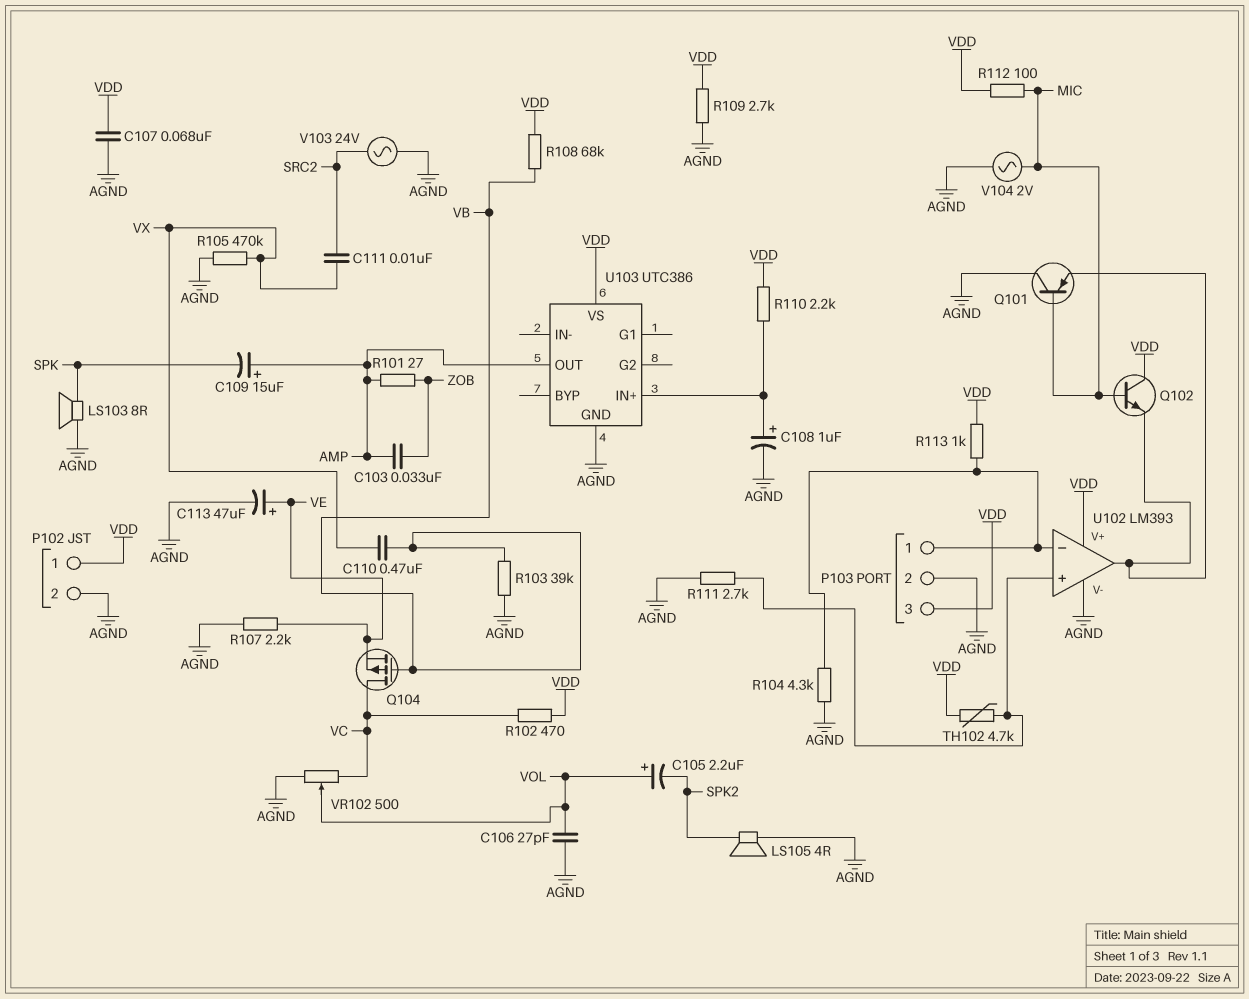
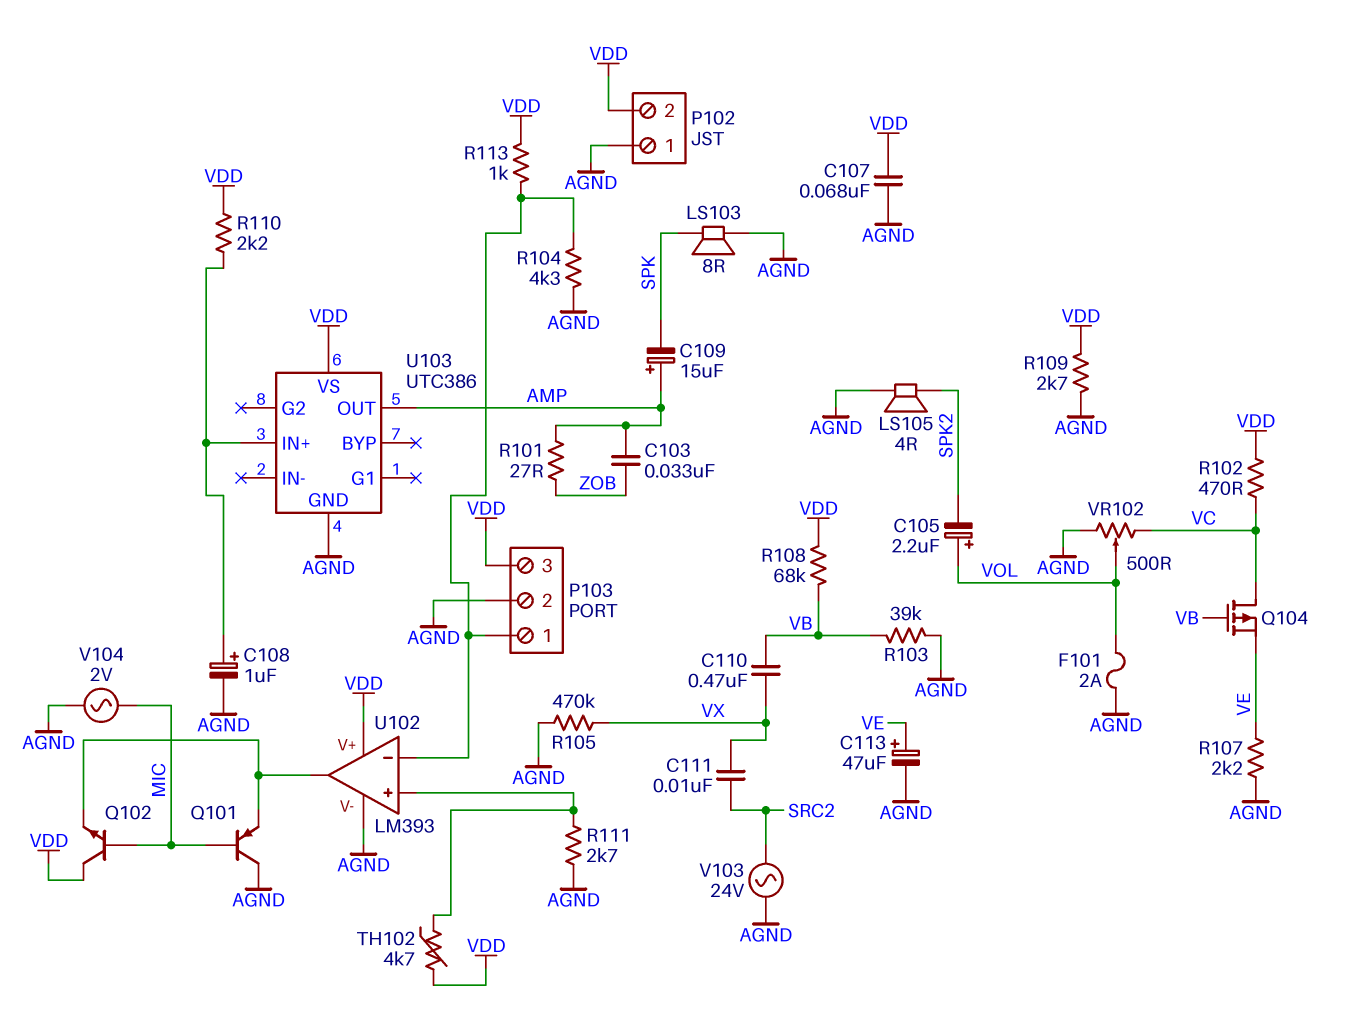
C106: 27pF (AGND, VOL) -> none
F101: none -> 2A (AGND, VOL)
P102 pin 1: VDD -> AGND
P102 pin 2: AGND -> VDD
R112: 100 (MIC, VDD) -> none

